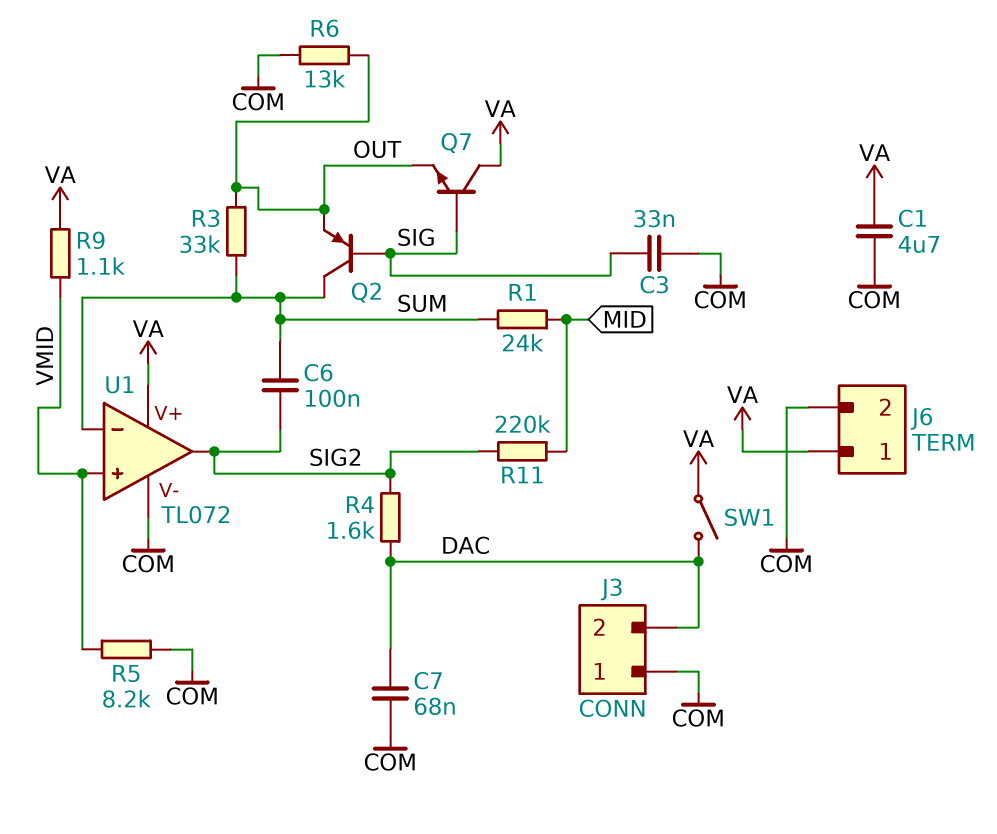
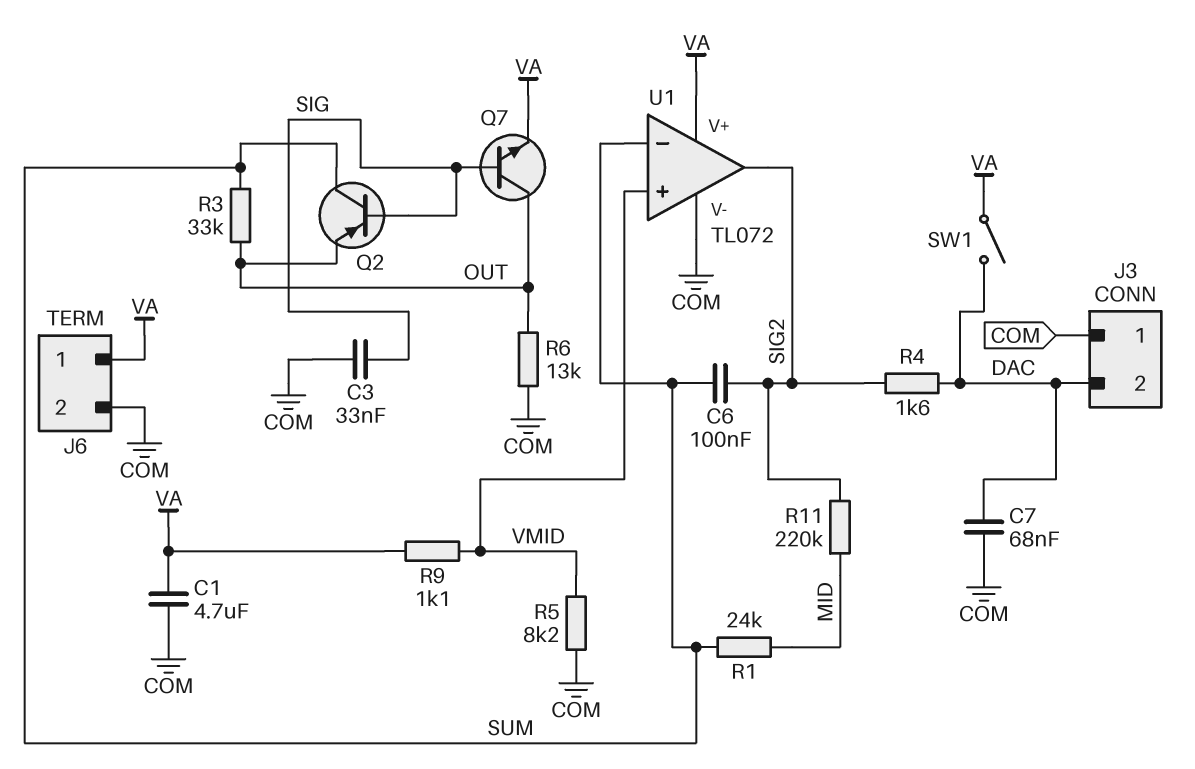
Q7: NPN (B SIG, C VA, E OUT) -> NPN (B SIG, C OUT, E VA)

